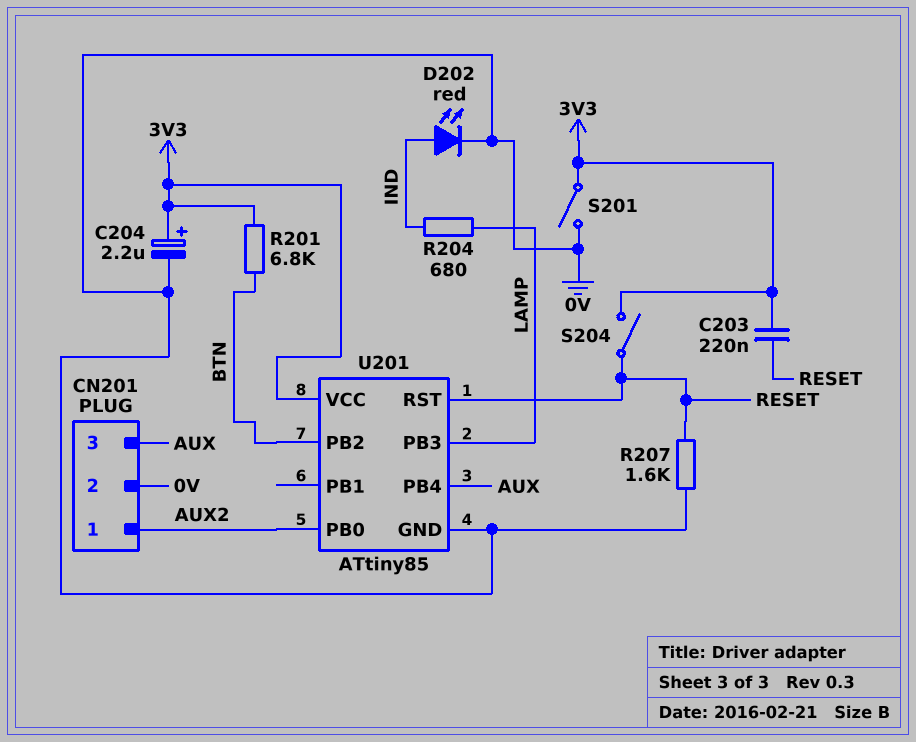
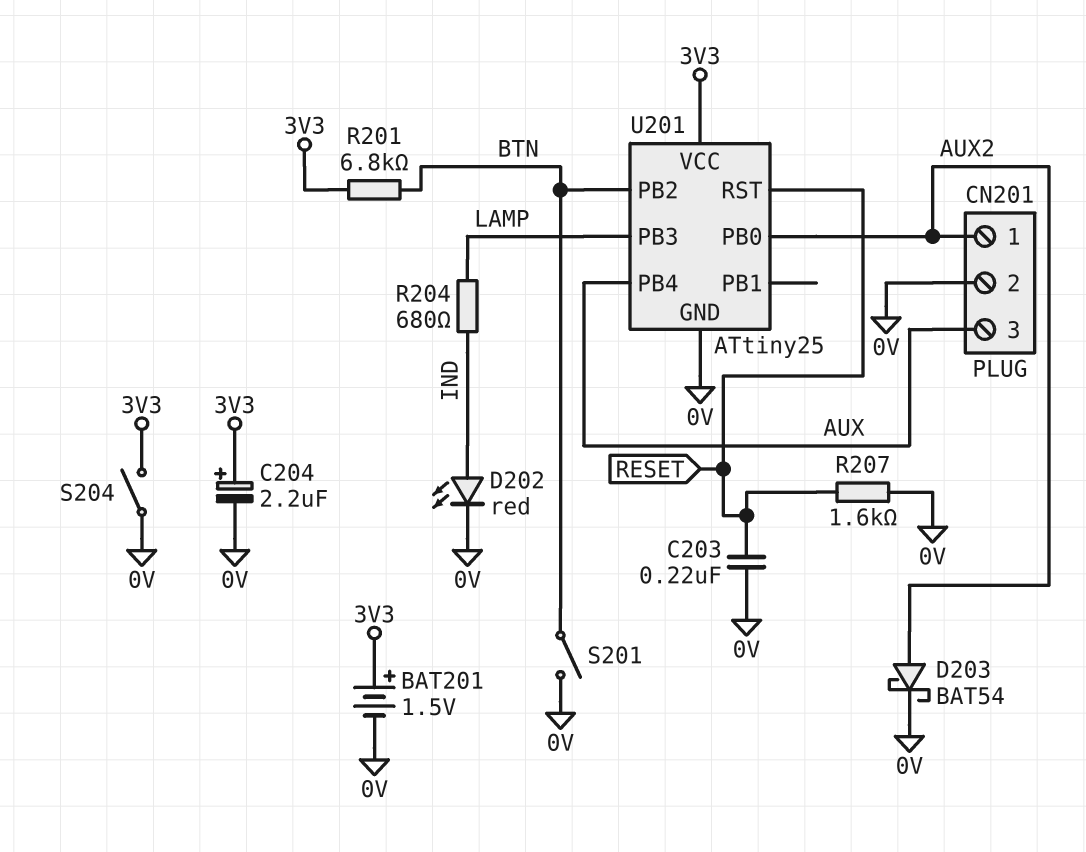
BAT201: none -> 1.5V (plus 3V3, minus 0V)
C203: 220nF (3V3, RESET) -> 220nF (0V, RESET)
D203: none -> schottky BAT54 (A AUX2, K 0V)
S201: switch (0V, 3V3) -> switch (0V, BTN)
S204: switch (3V3, RESET) -> switch (0V, 3V3)
U201: ATtiny85 -> ATtiny25

